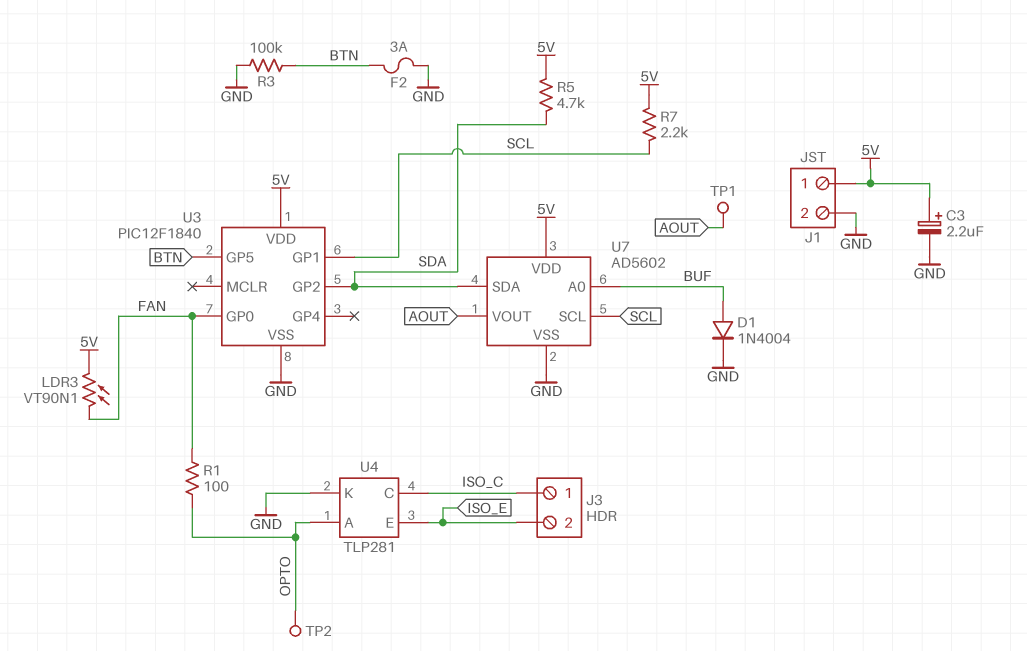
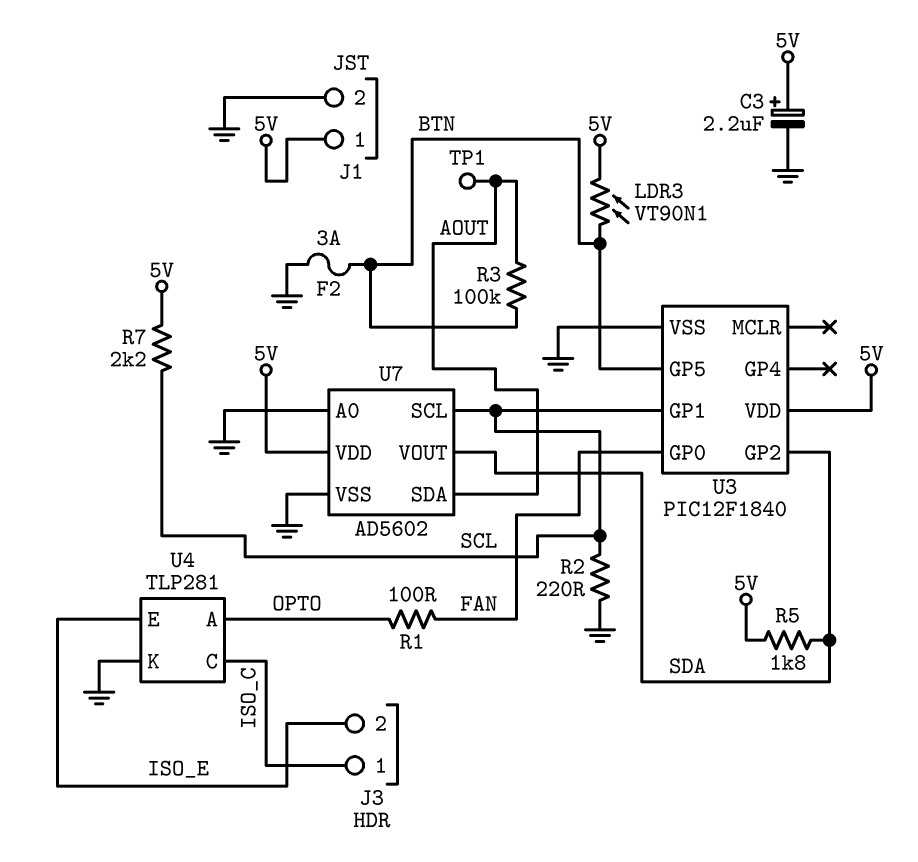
D1: diode 1N4004 (A BUF, K GND) -> none
LDR3: VT90N1 (5V, FAN) -> VT90N1 (5V, BTN)
R2: none -> 220 (GND, SCL)
R3: 100k (BTN, GND) -> 100k (AOUT, BTN)
R5: 4.7k (5V, SDA) -> 1.8k (5V, SDA)
TP2: test point (OPTO) -> none
U7 pin A0: BUF -> GND
U7 pin SDA: SDA -> AOUT
U7 pin VOUT: AOUT -> SDA

